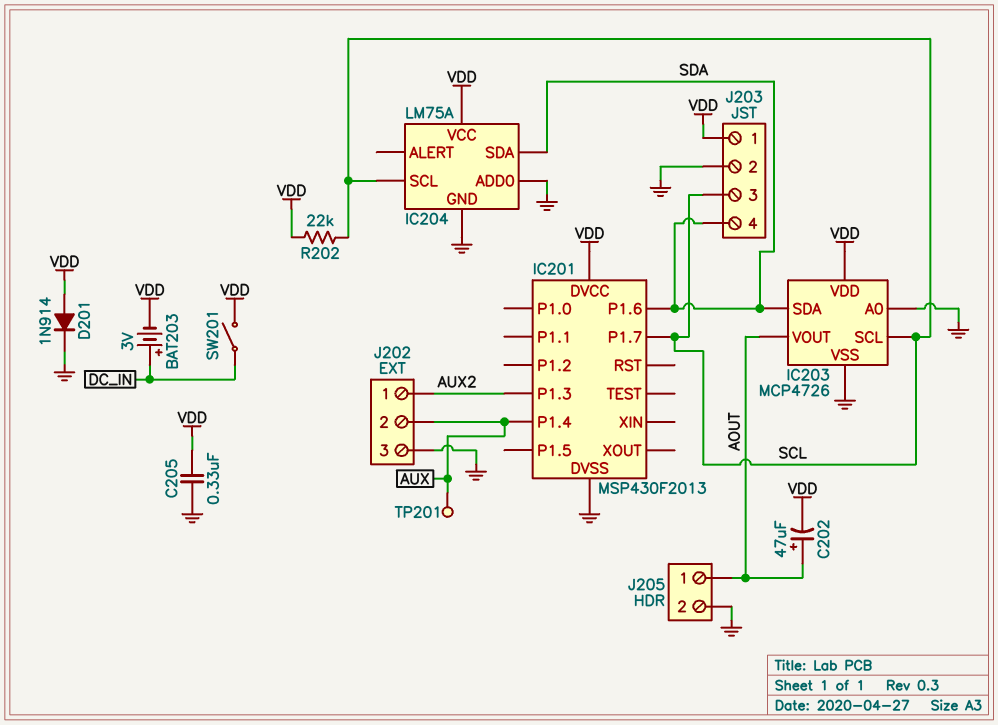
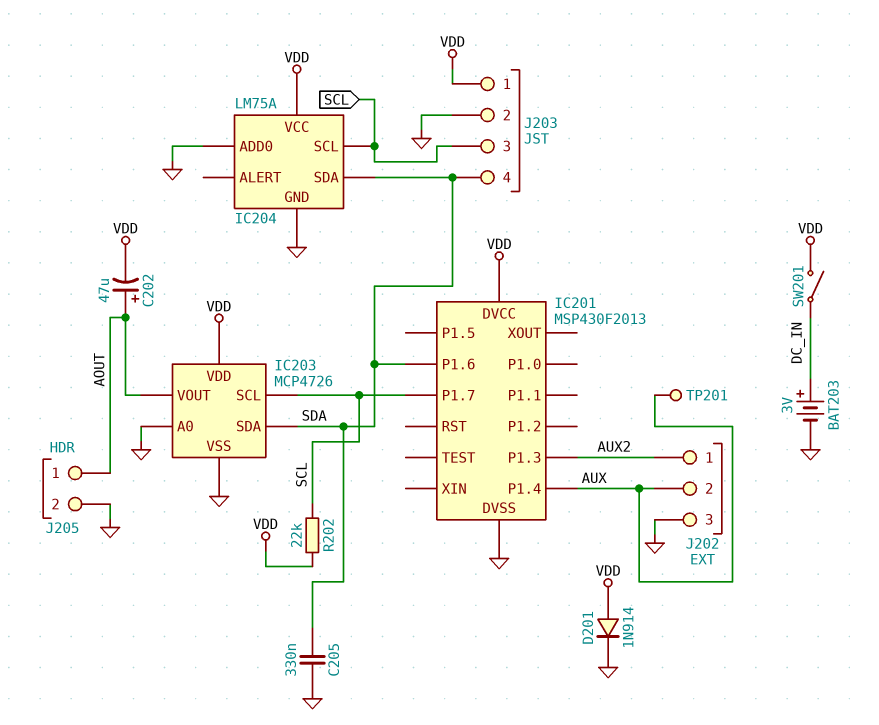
BAT203: 3V (plus DC_IN, minus VDD) -> 3V (plus DC_IN, minus GND)
C205: 330nF (GND, VDD) -> 330nF (GND, SDA)

